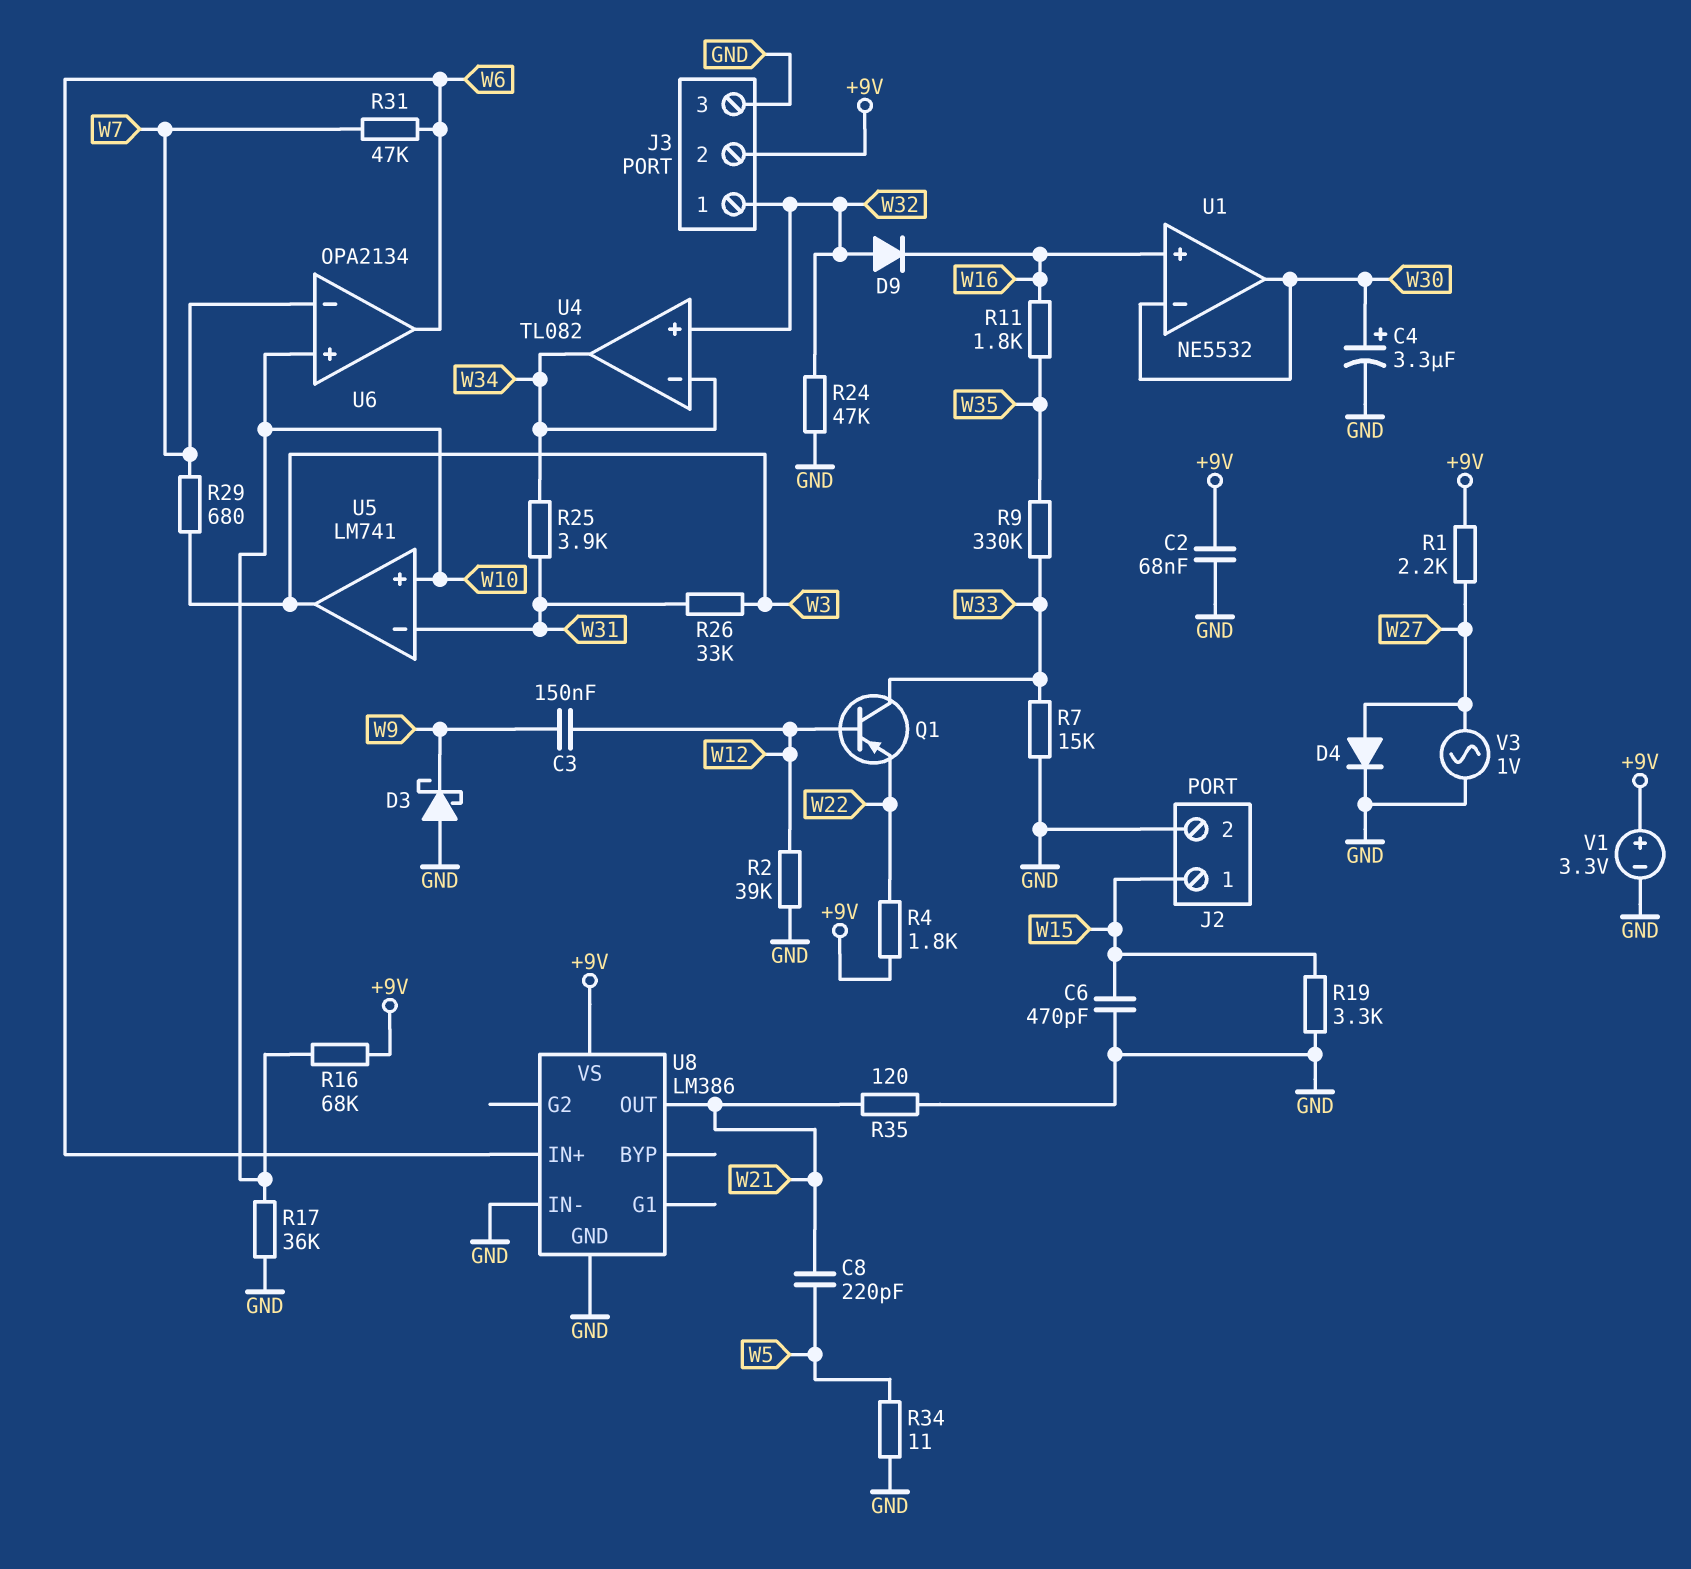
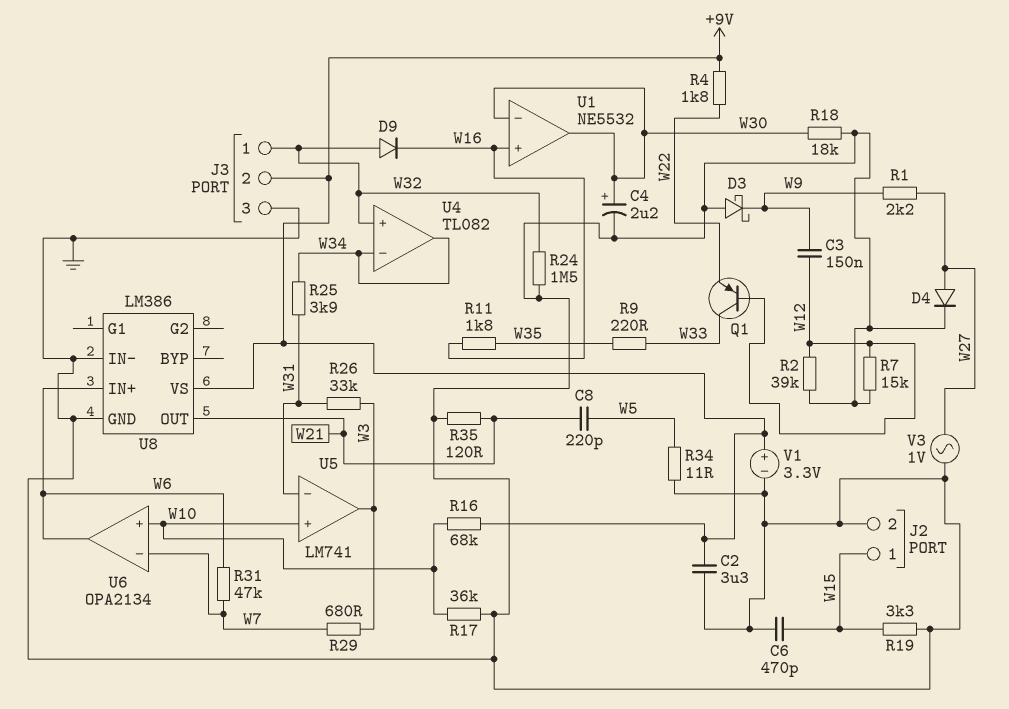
C2: 68nF (+9V, GND) -> 3.3uF (+9V, GND)
C4: 3.3uF (plus W30, minus GND) -> 2.2uF (plus W30, minus GND)
R1: 2.2k (+9V, W27) -> 2.2k (W9, W27)
R7: 15k (GND, W33) -> 15k (GND, W12)
R9: 330k (W33, W35) -> 220 (W33, W35)
R18: none -> 18k (GND, W30)
R24: 47k (GND, W32) -> 1.5M (GND, W32)

